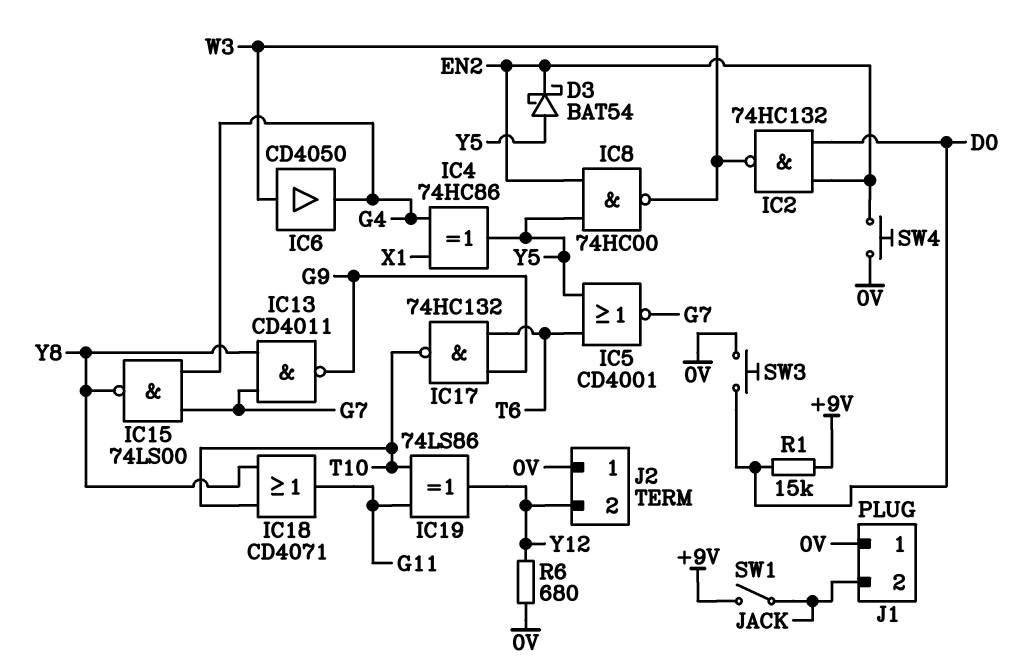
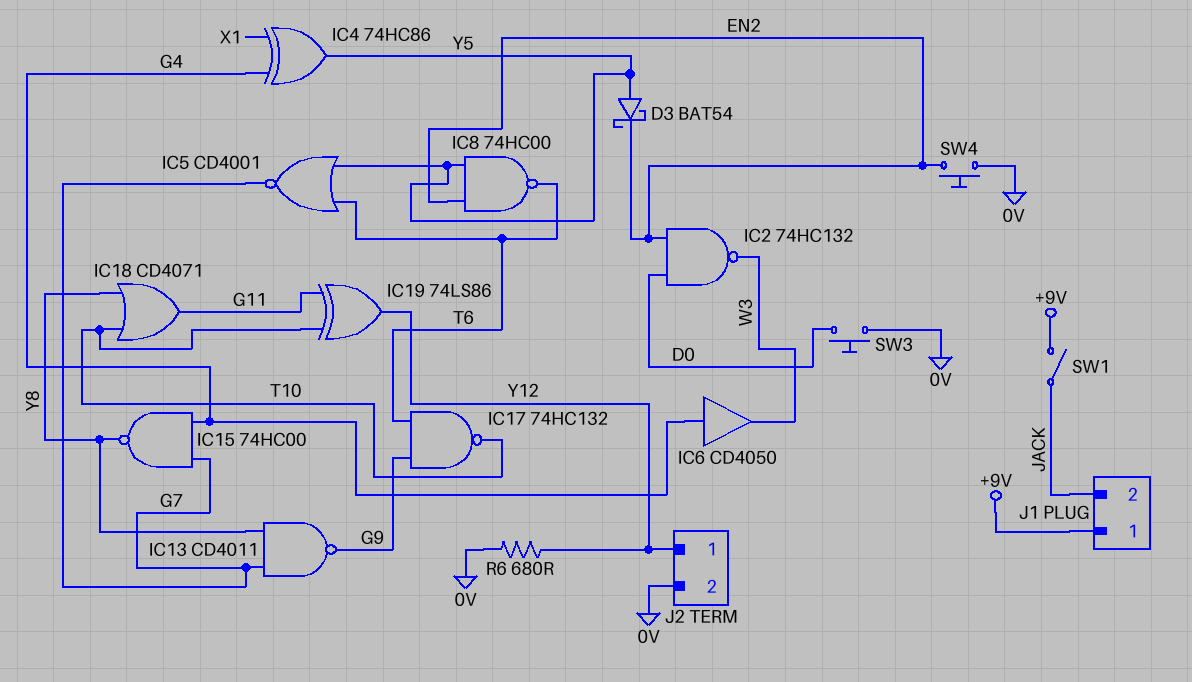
IC6: buffer CD4050 (in W3, out G4) -> buffer CD4050 (in G4, out W3)
IC8: NAND 74HC00 (in EN2, in Y5, out W3) -> NAND 74HC00 (in EN2, in Y5, out T6)
IC15: NAND 74LS00 (in G4, in G7, out Y8) -> NAND 74HC00 (in G4, in G7, out Y8)
J1 pin 1: 0V -> +9V
J2 pin 1: 0V -> Y12
J2 pin 2: Y12 -> 0V
R1: 15k (+9V, D0) -> none

